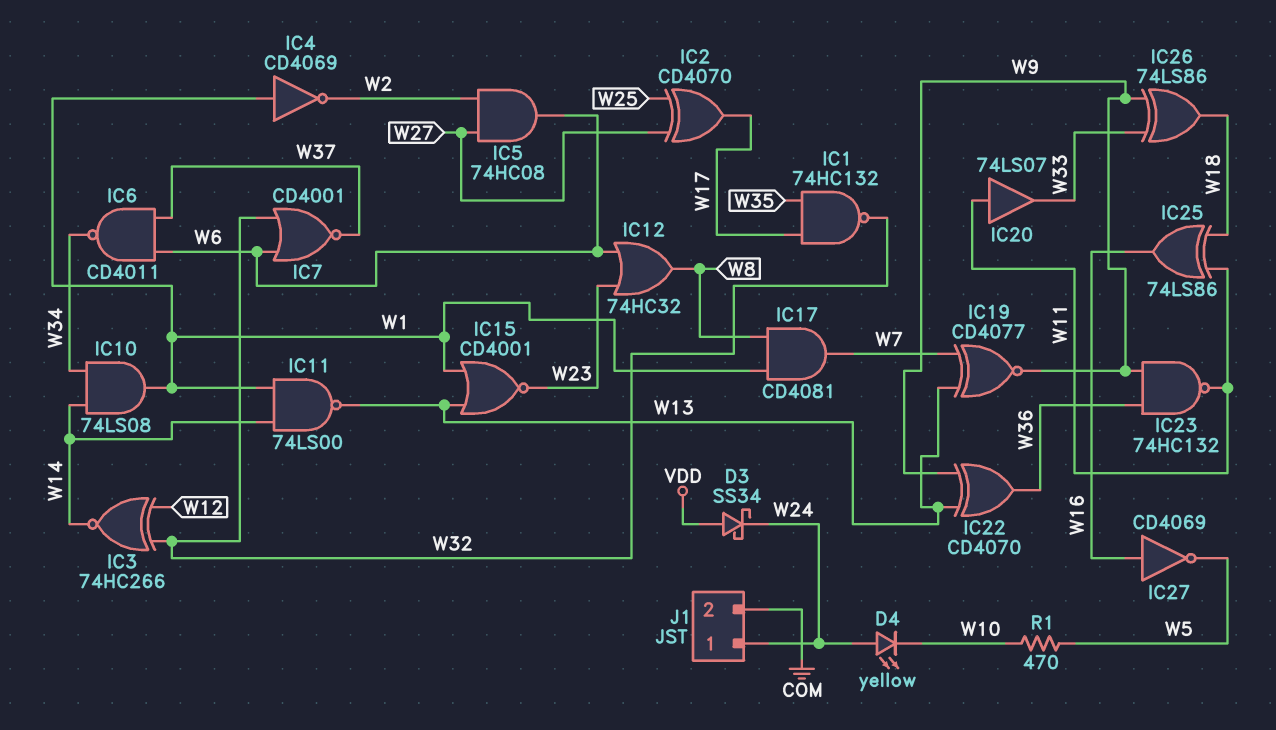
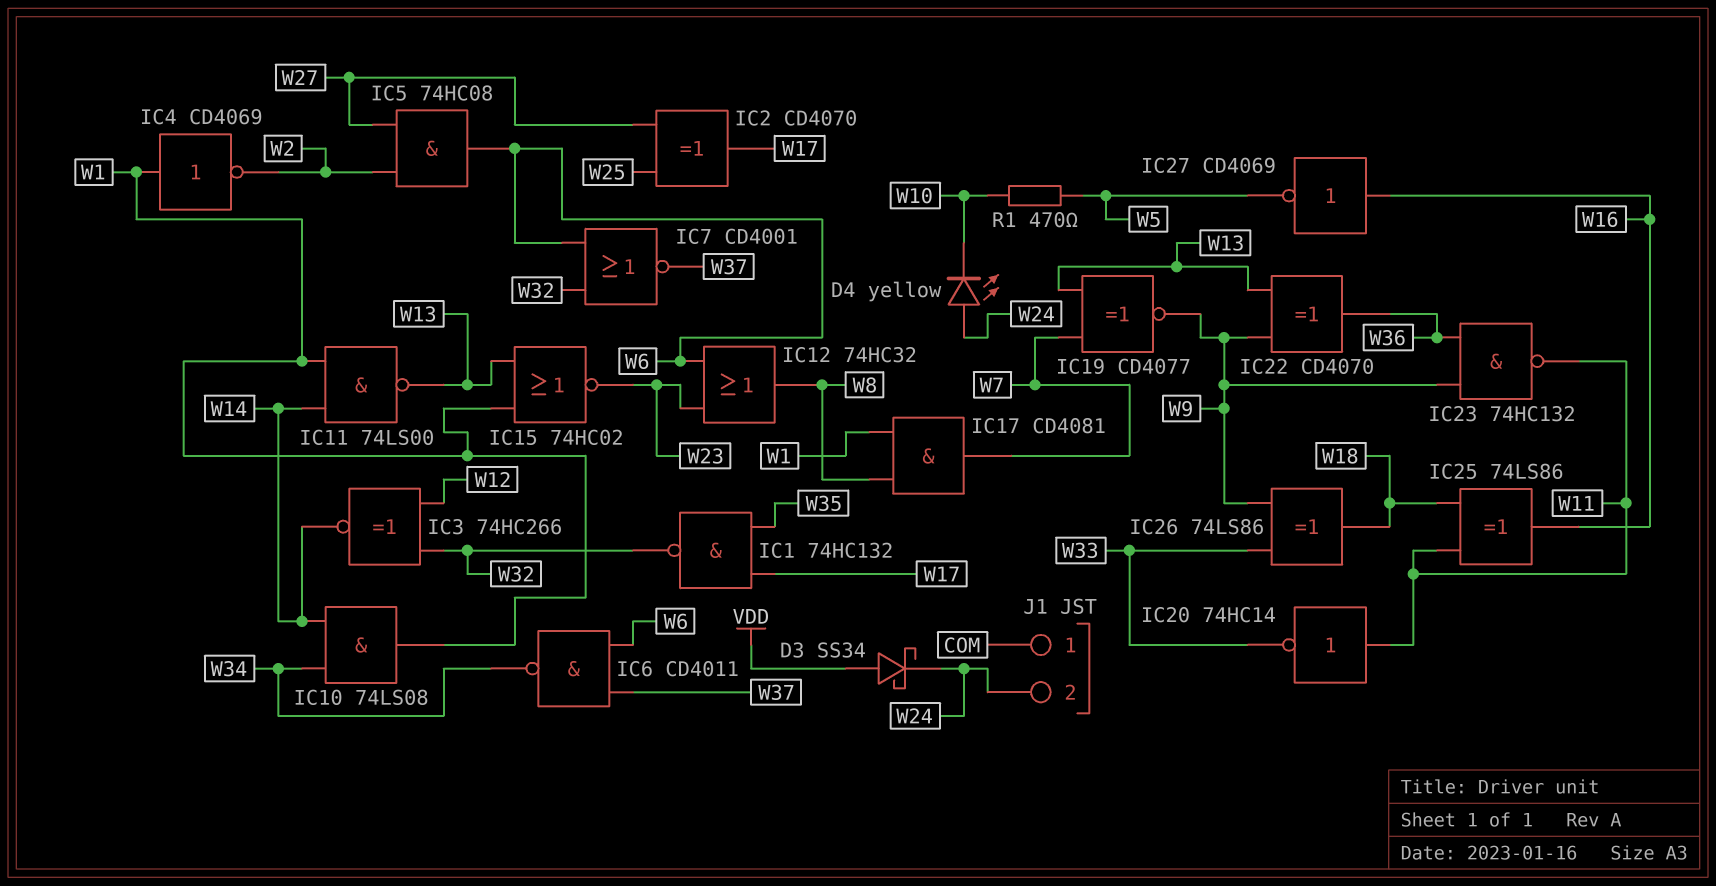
IC15: NOR CD4001 (in W1, in W13, out W23) -> NOR 74HC02 (in W1, in W13, out W23)
IC20: buffer 74LS07 (in W11, out W33) -> NOT 74HC14 (in W11, out W33)
J1 pin 1: W24 -> COM
J1 pin 2: COM -> W24

